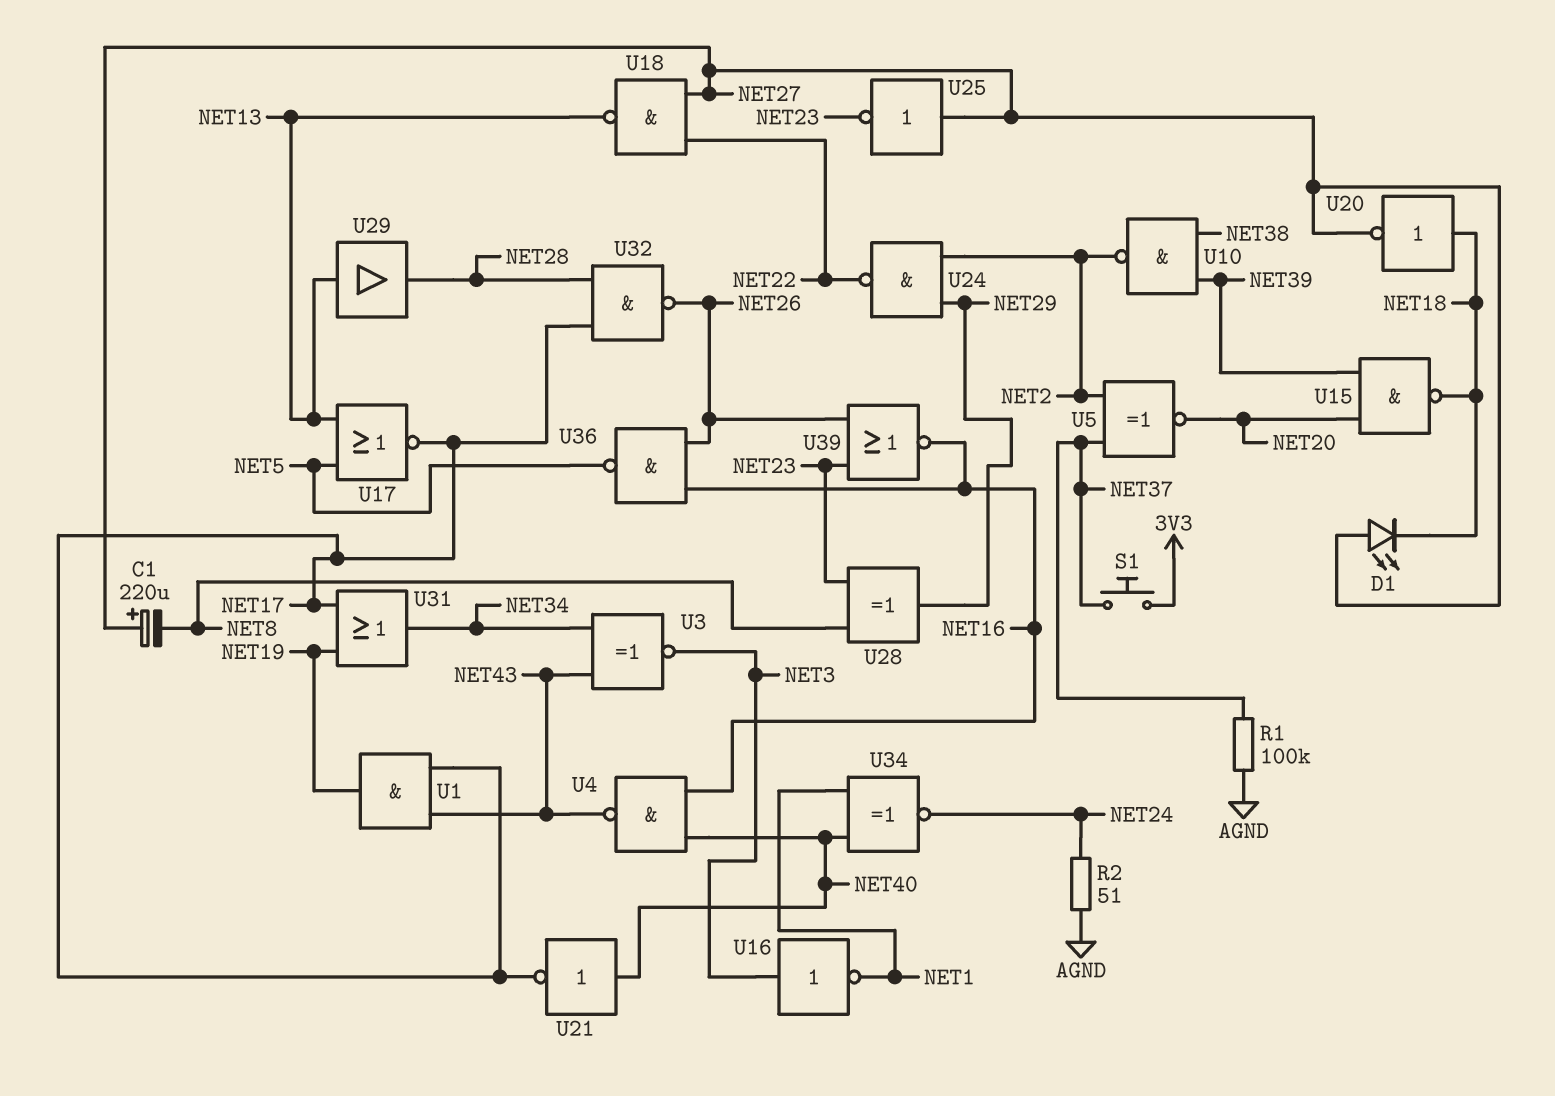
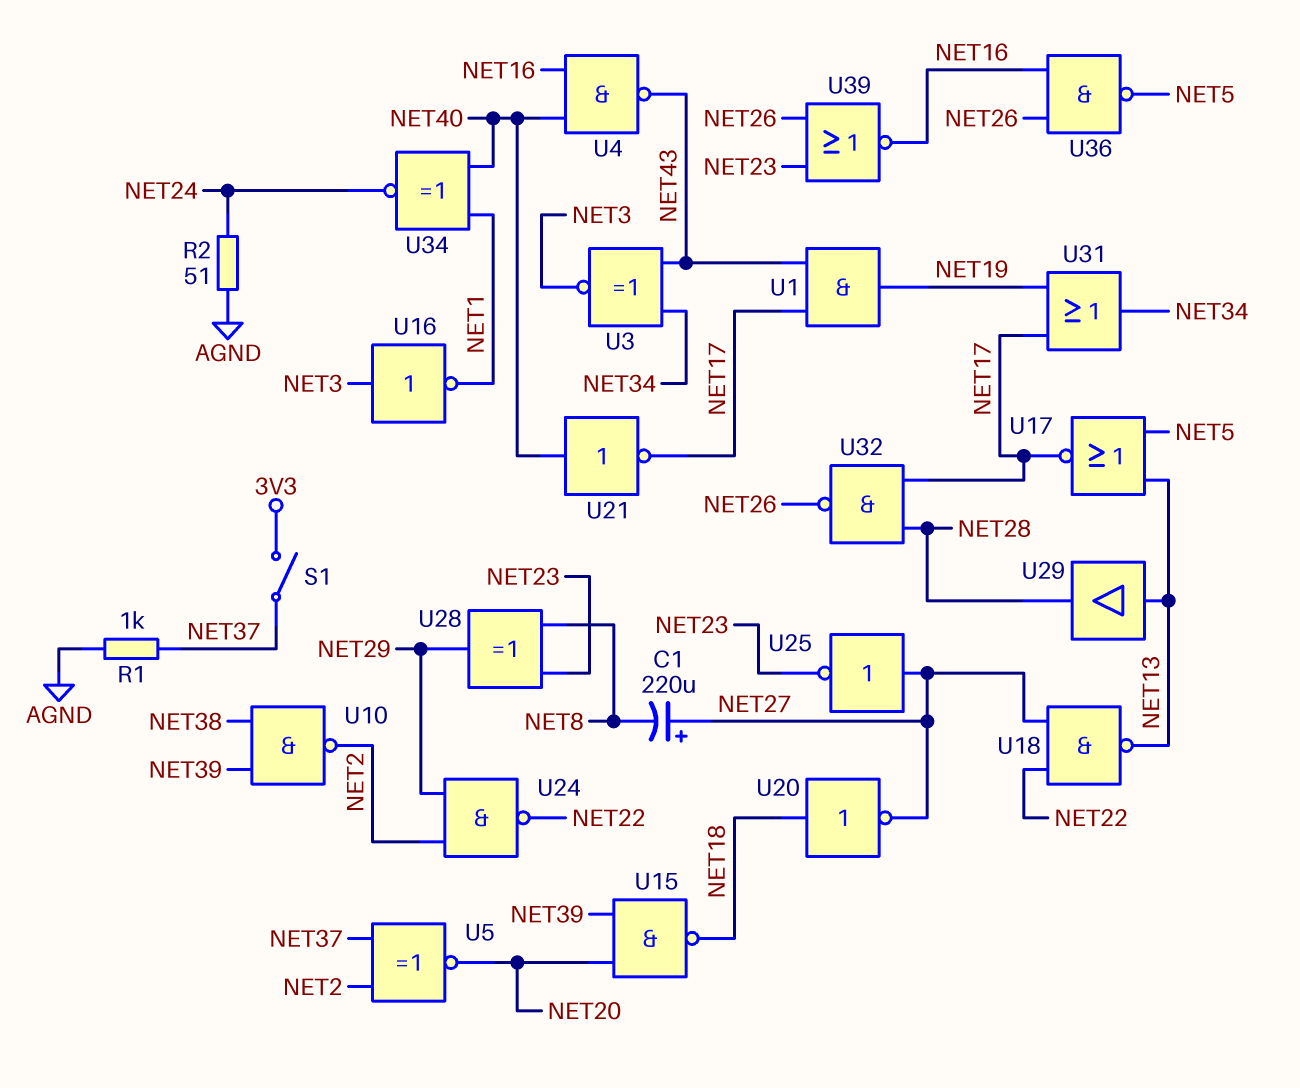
D1: LED (A NET27, K NET18) -> none
R1: 100k (AGND, NET37) -> 1k (AGND, NET37)
S1: button (3V3, NET37) -> switch (3V3, NET37)

